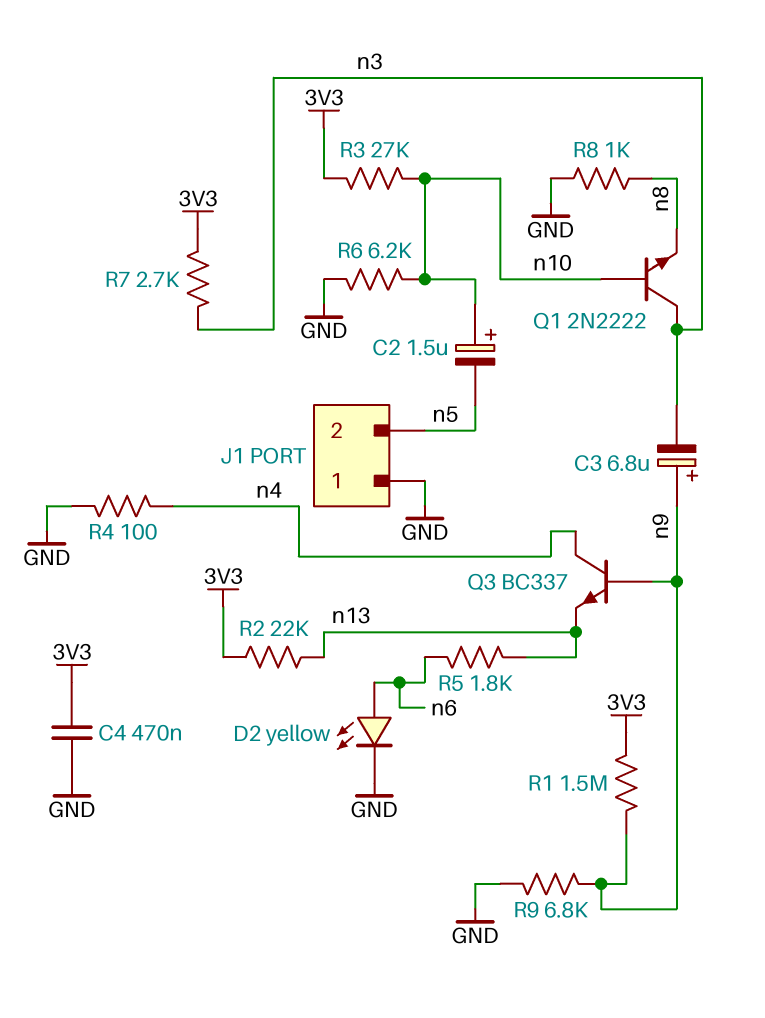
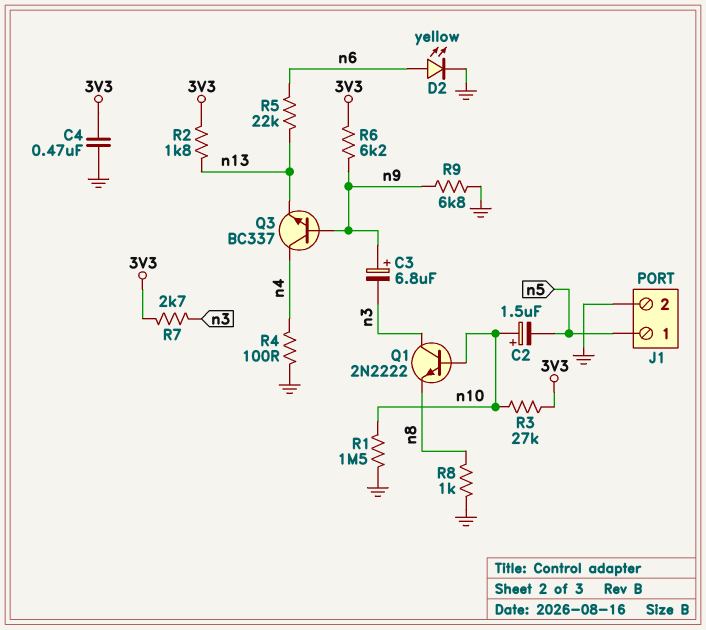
J1 pin 1: GND -> n5
J1 pin 2: n5 -> GND
R1: 1.5M (3V3, n9) -> 1.5M (GND, n10)
R2: 22k (3V3, n13) -> 1.8k (3V3, n13)
R5: 1.8k (n6, n13) -> 22k (n6, n13)
R6: 6.2k (GND, n10) -> 6.2k (3V3, n9)

